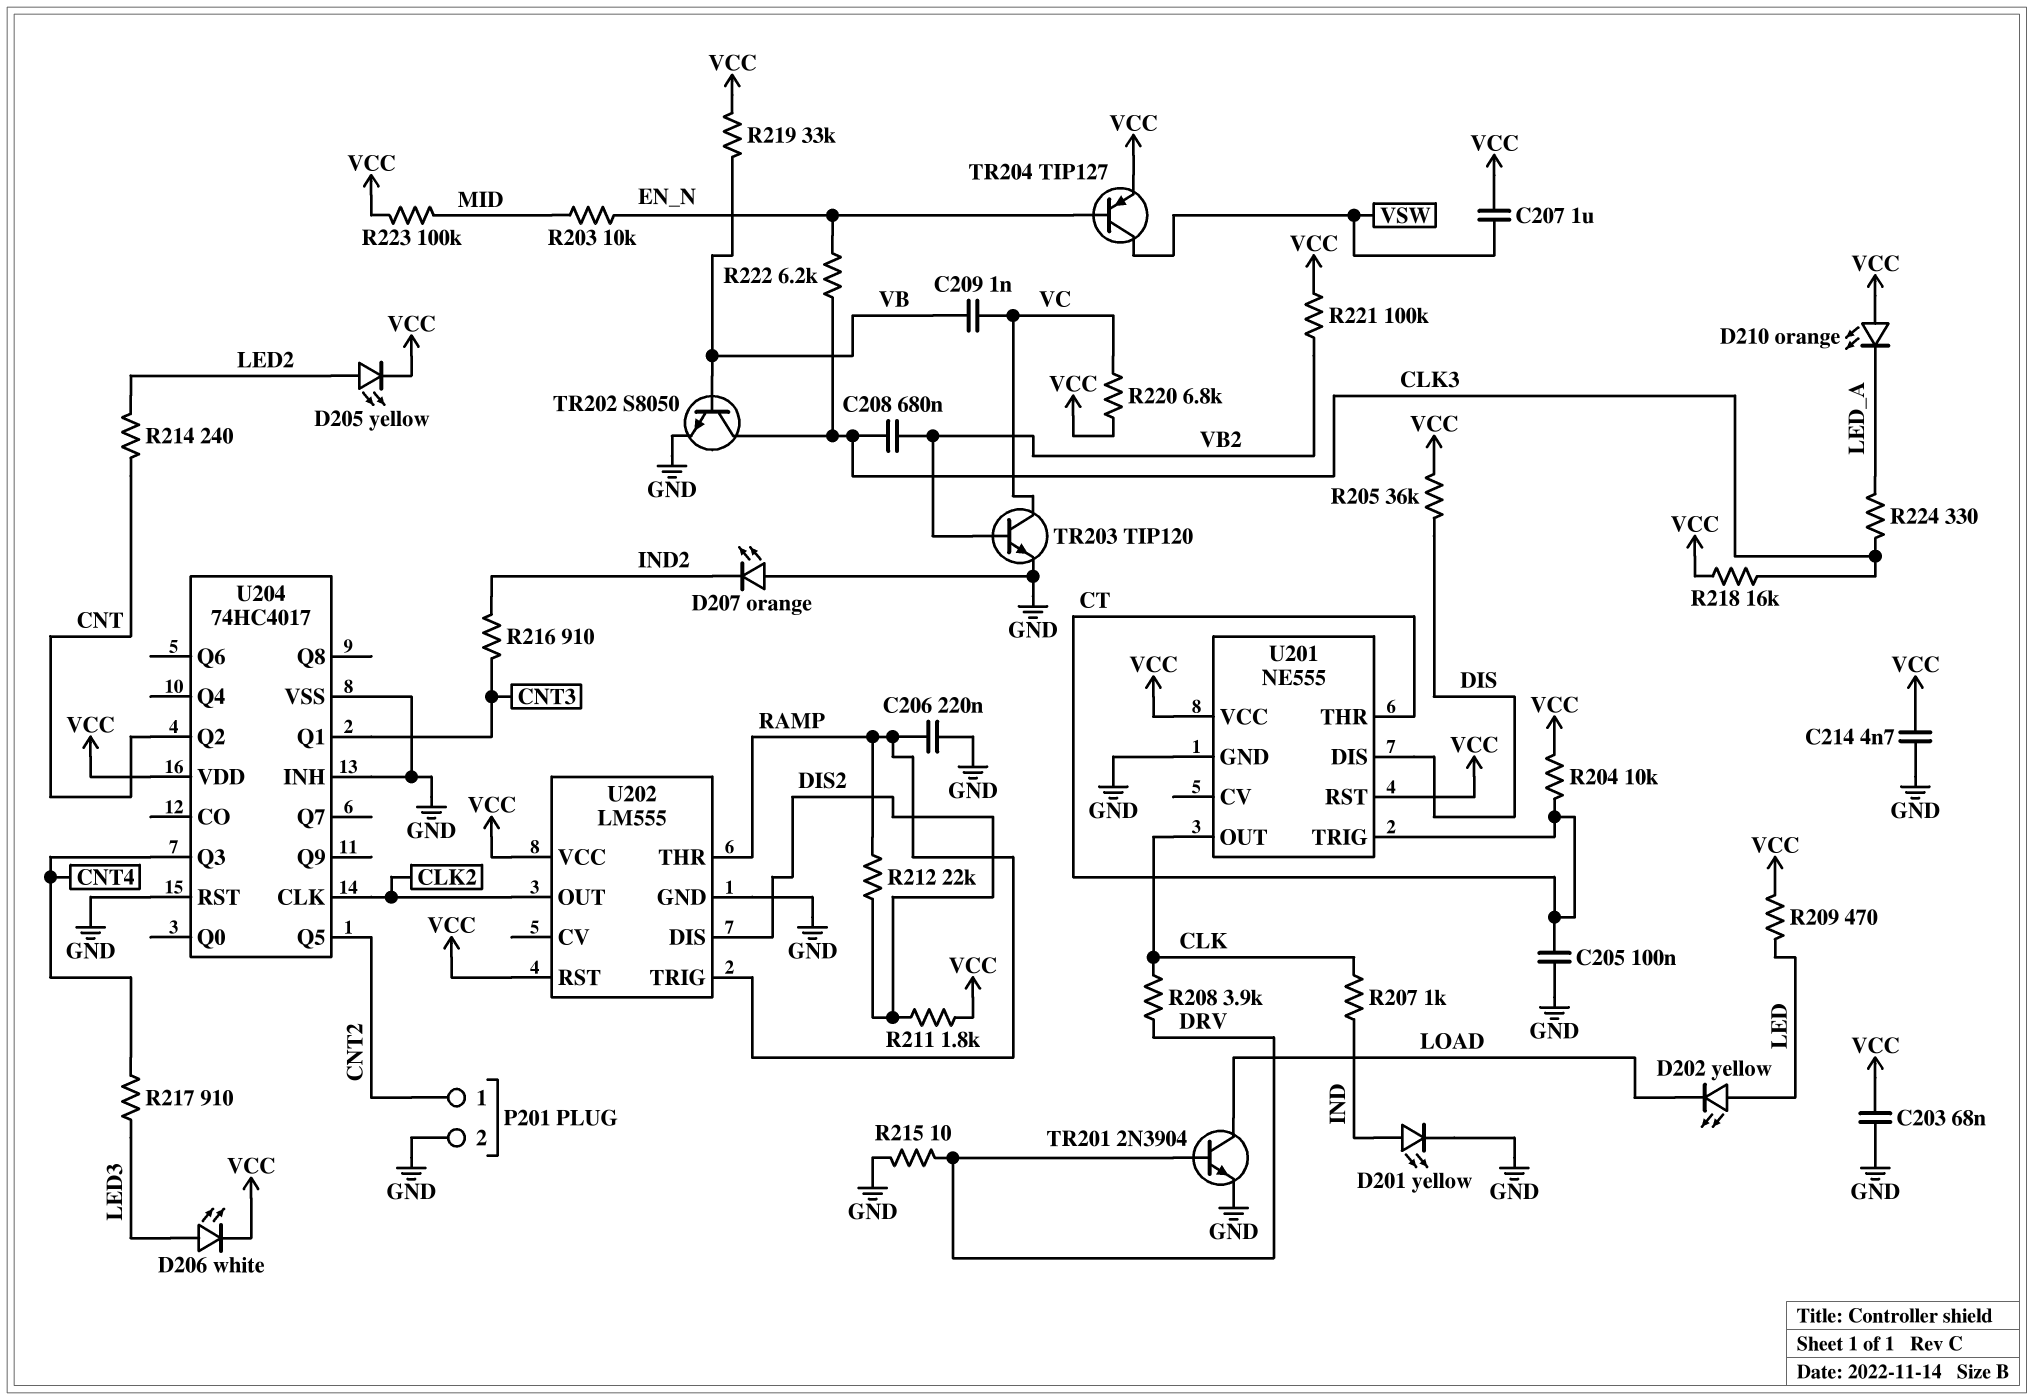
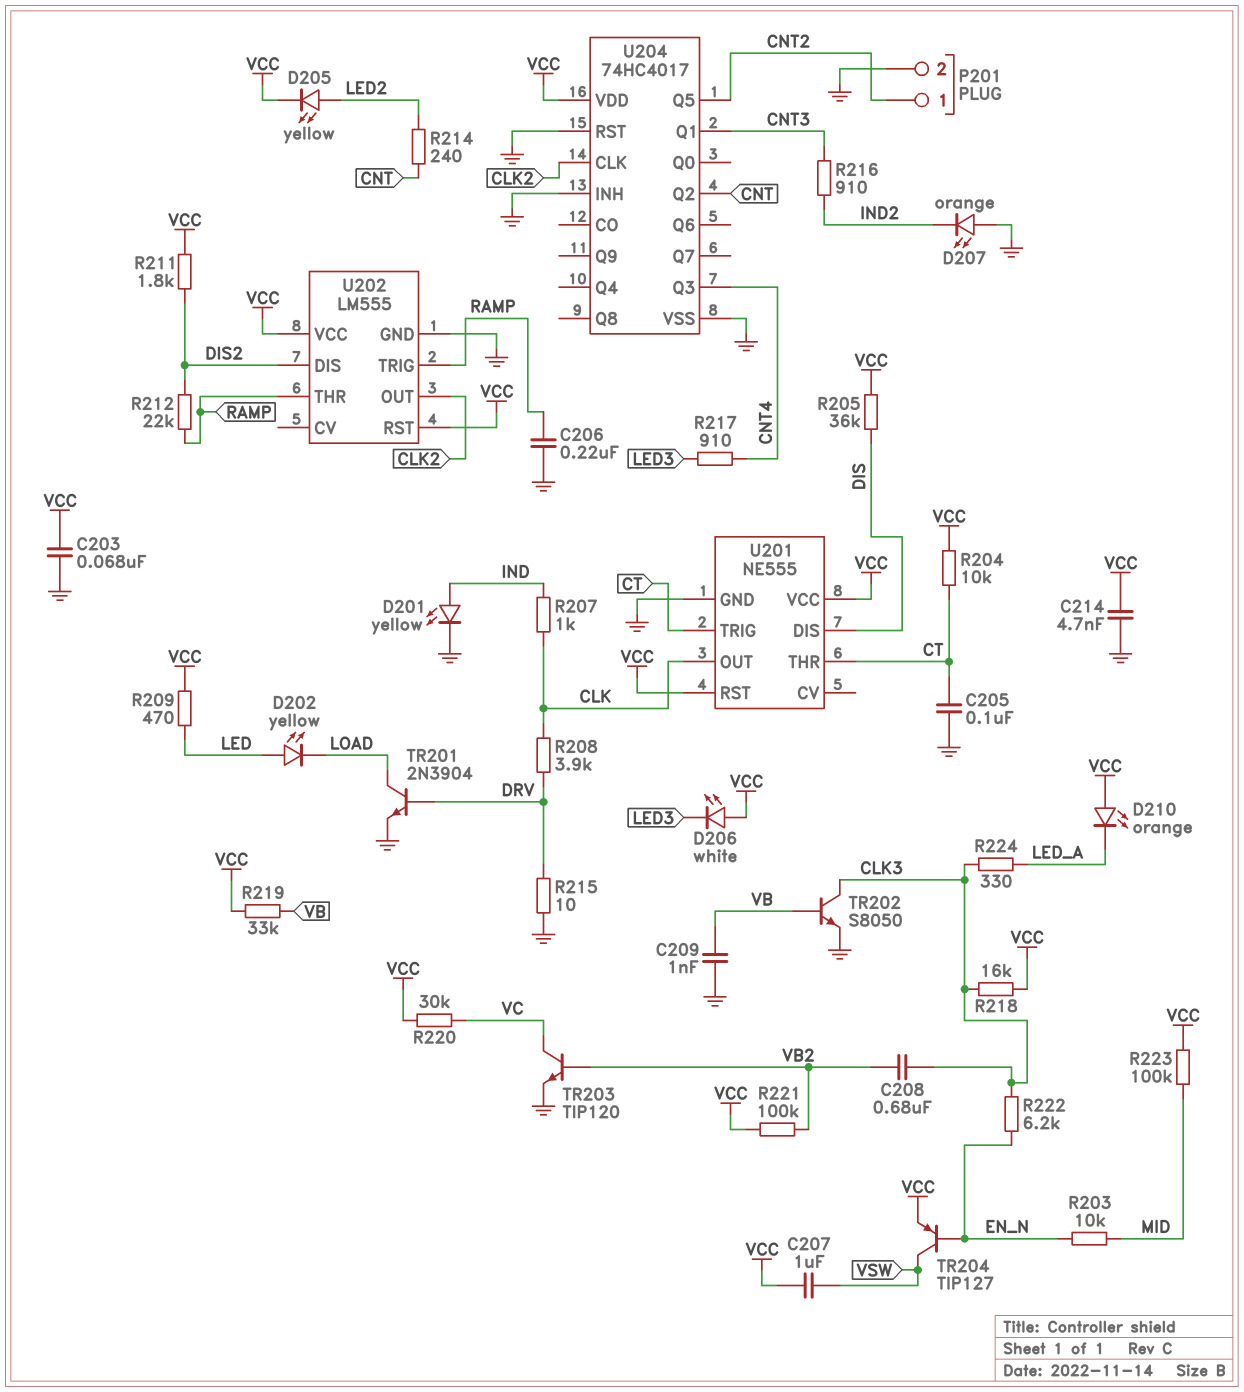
C209: 1nF (VB, VC) -> 1nF (GND, VB)
D206: LED white (A LED3, K VCC) -> LED white (A VCC, K LED3)
R220: 6.8k (VC, VCC) -> 30k (VC, VCC)

